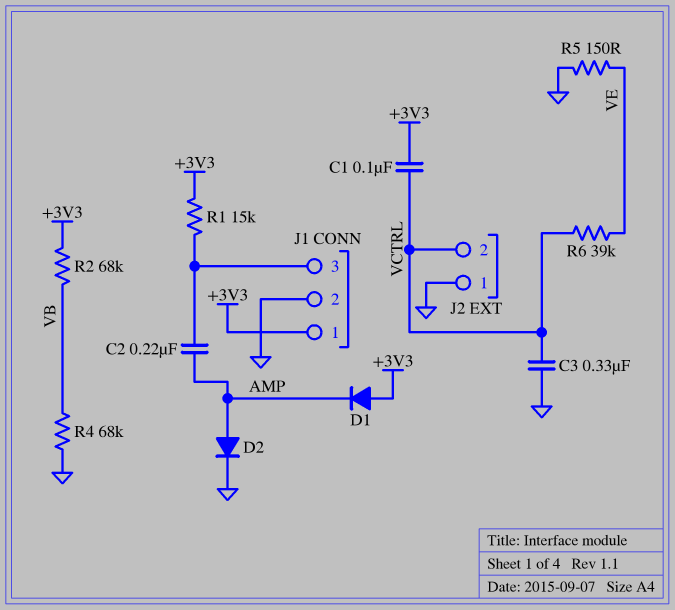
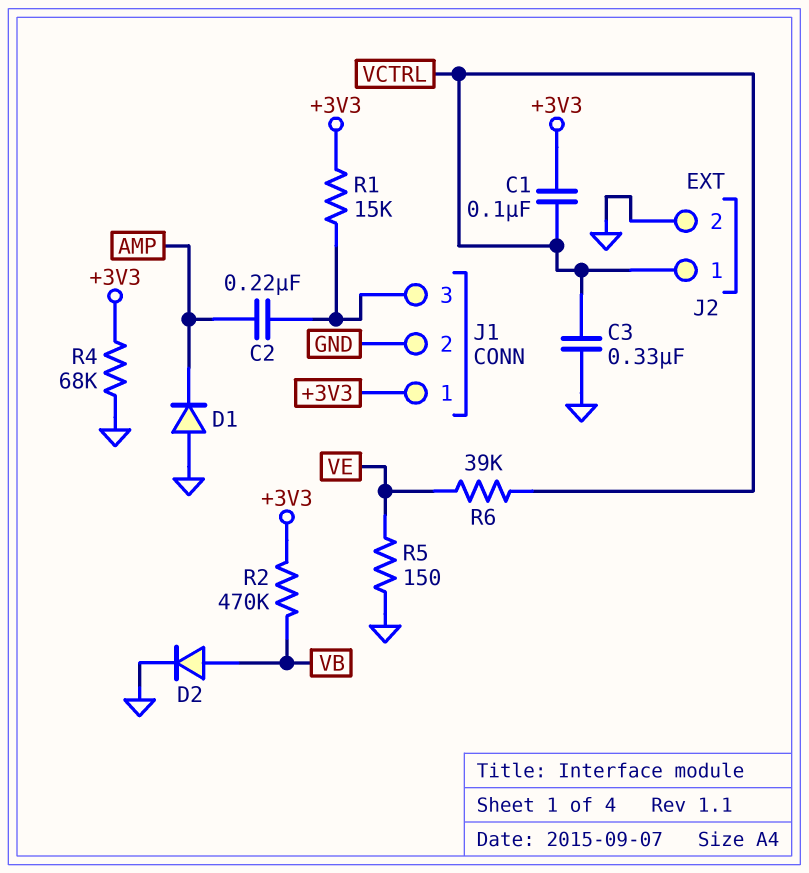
D1: diode (A +3V3, K AMP) -> diode (A GND, K AMP)
D2: diode (A AMP, K GND) -> diode (A VB, K GND)
J2 pin 1: GND -> VCTRL
J2 pin 2: VCTRL -> GND
R2: 68k (+3V3, VB) -> 470k (+3V3, VB)
R4: 68k (GND, VB) -> 68k (+3V3, GND)

